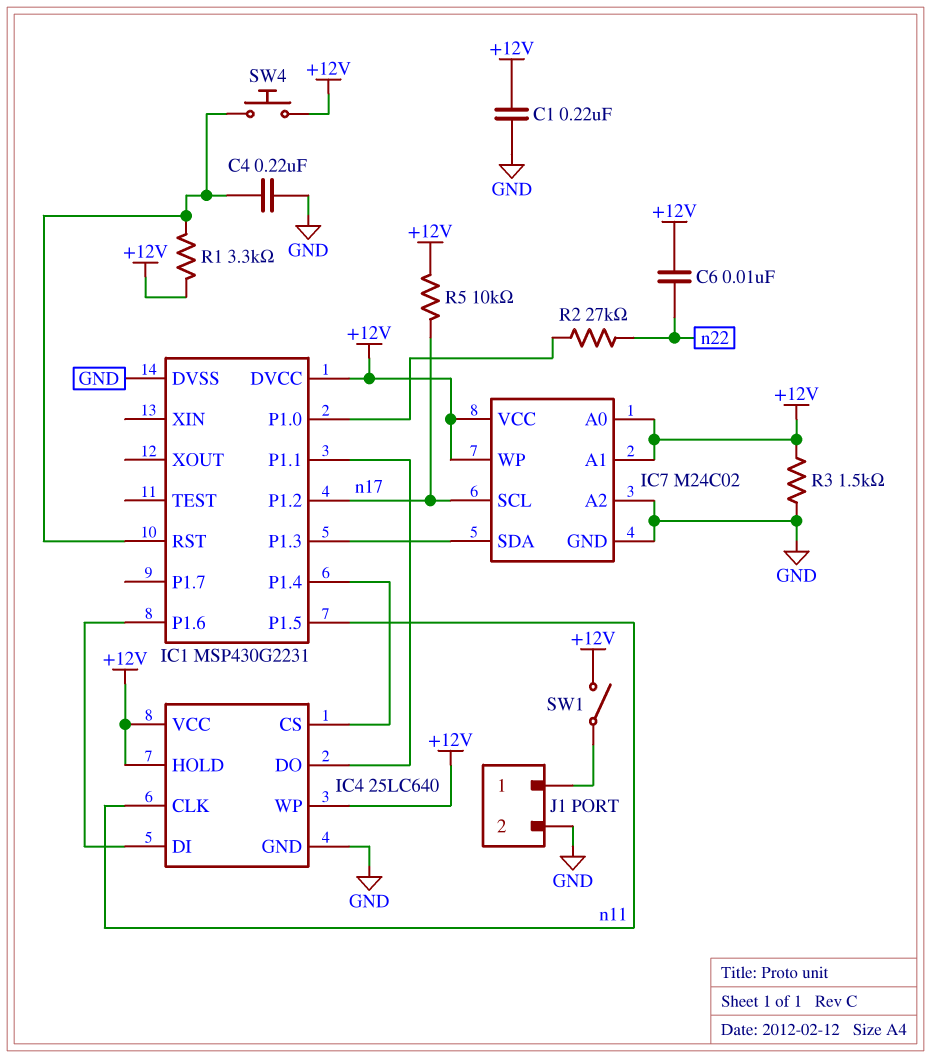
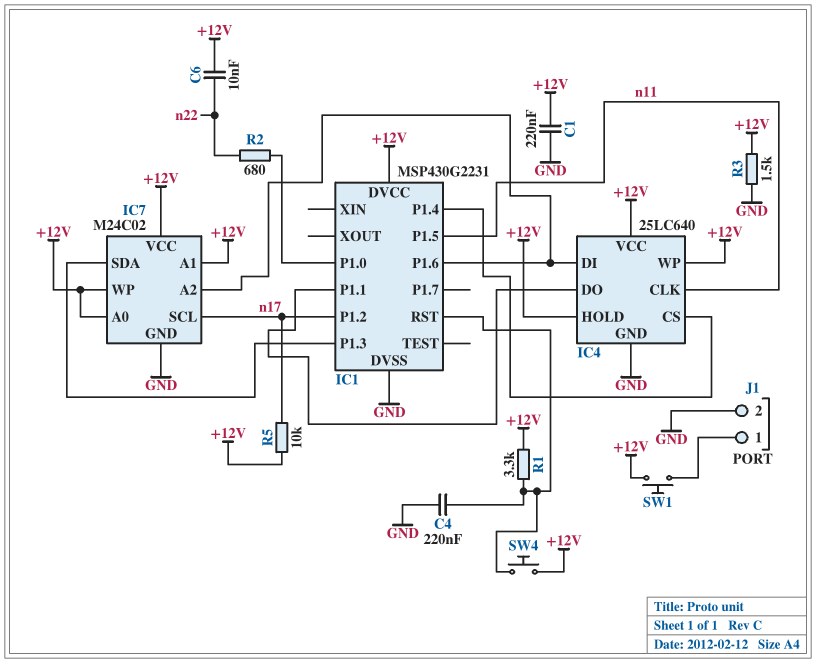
IC7 pin A2: GND -> IC1/P1.6
R2: 27k (IC1/P1.0, n22) -> 680 (IC1/P1.0, n22)
SW1: switch (+12V, J1/1) -> button (+12V, J1/1)

